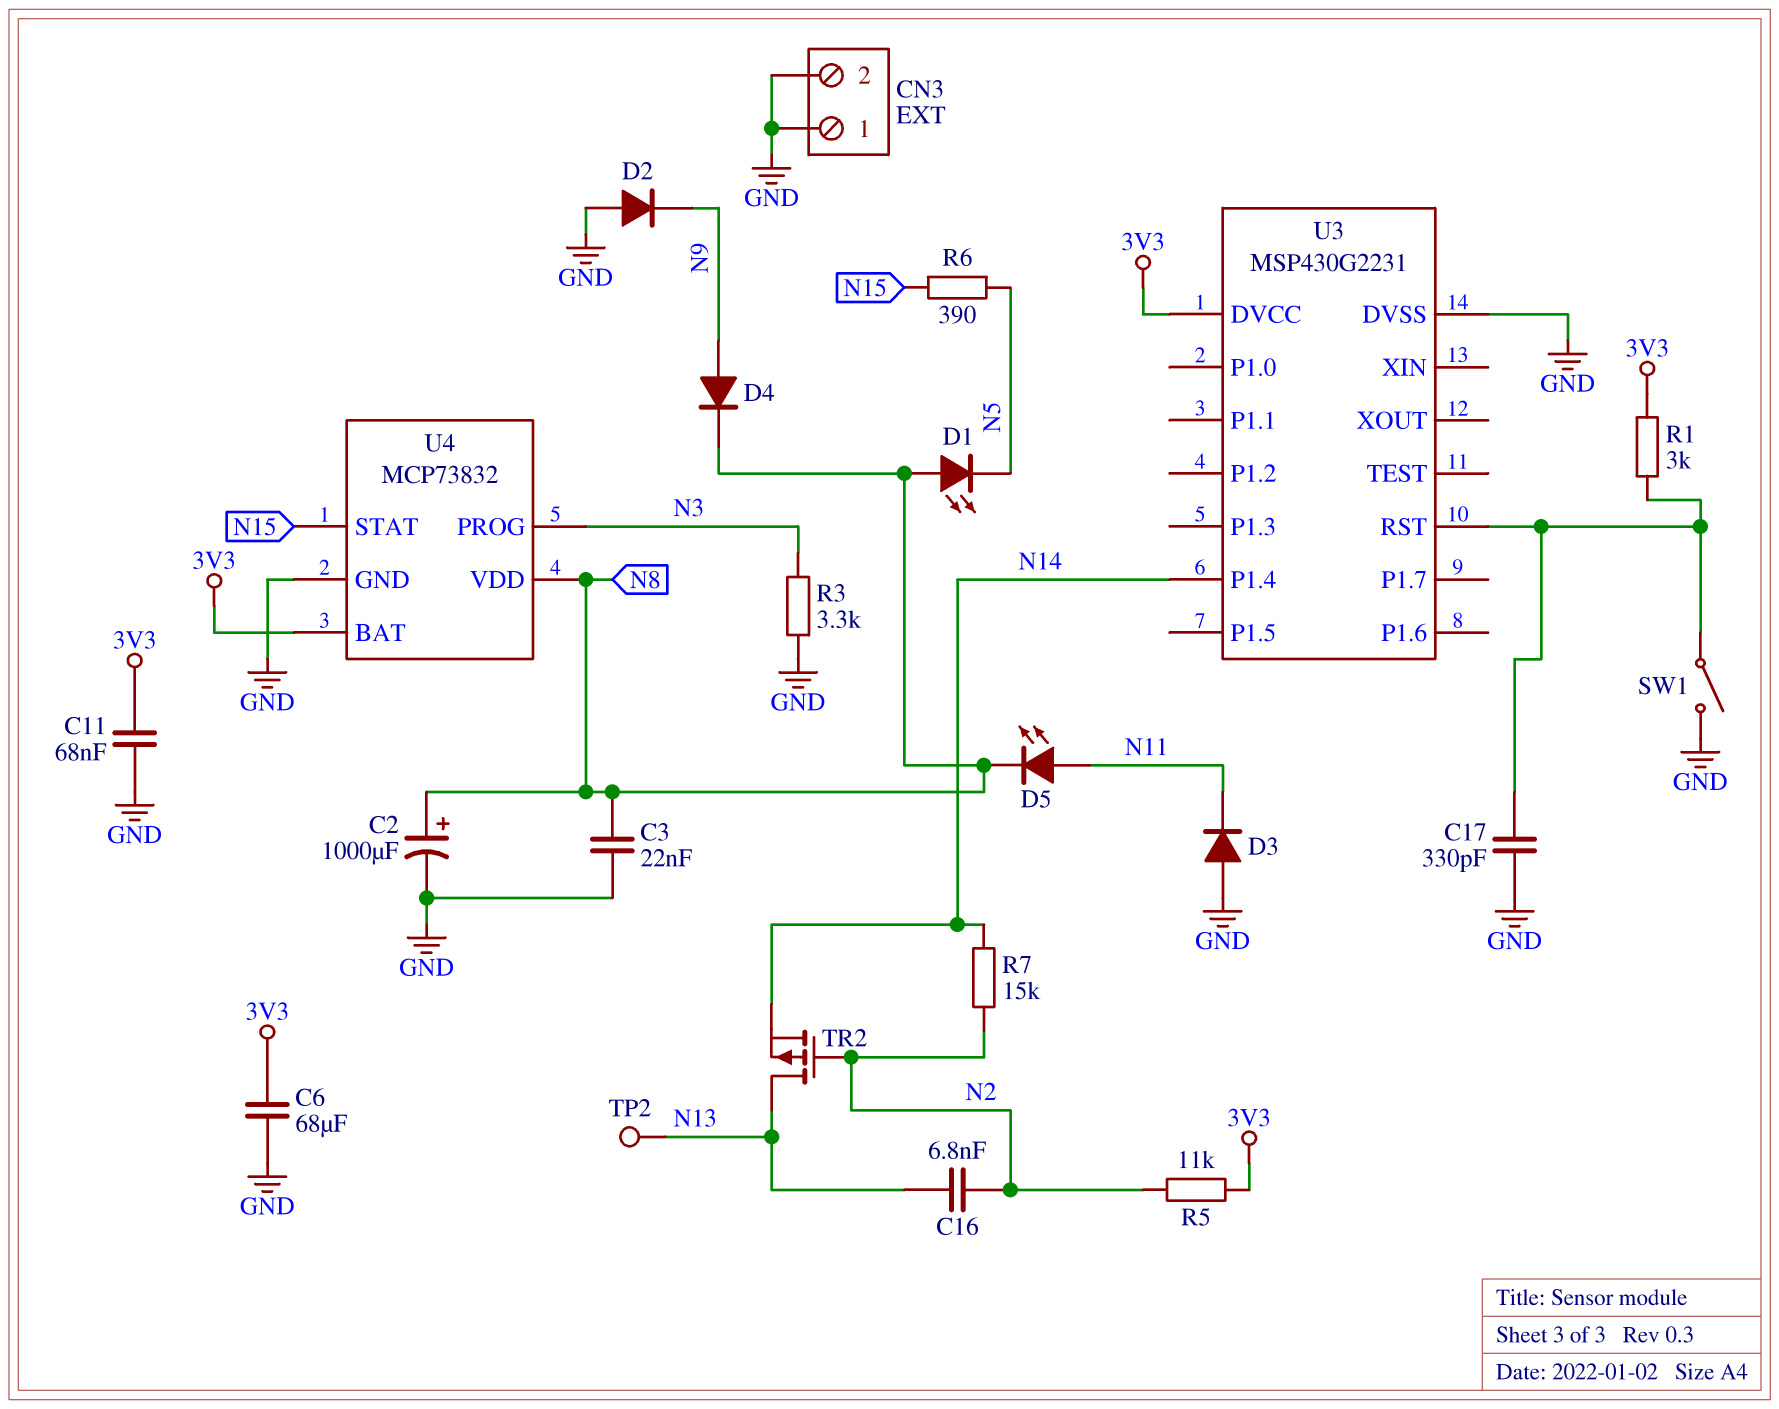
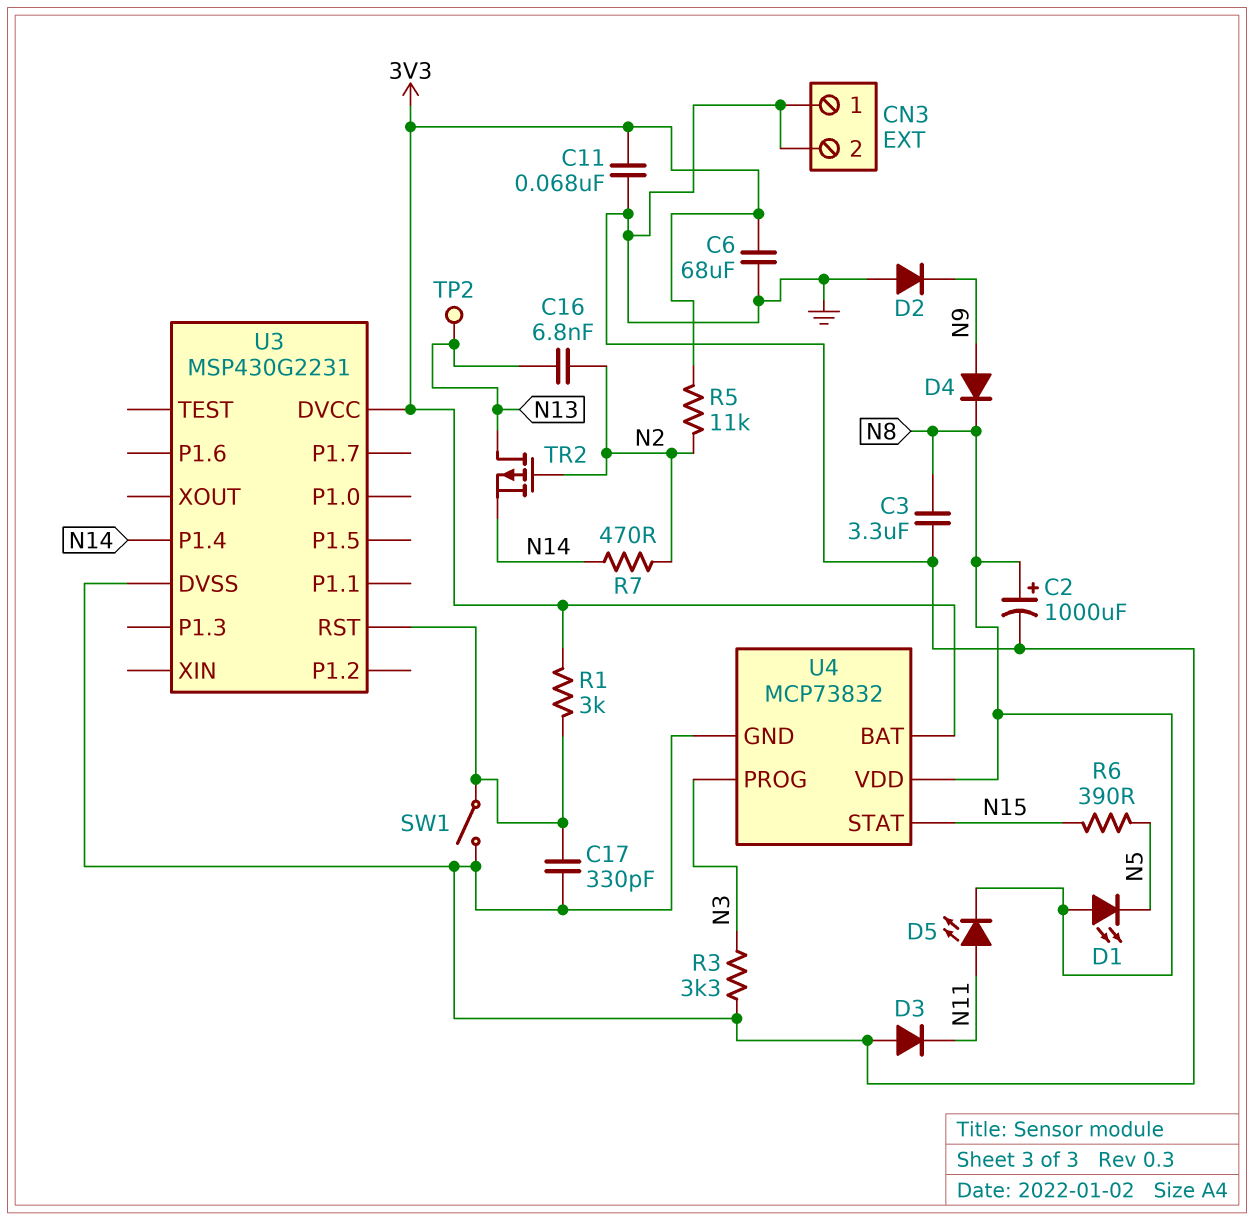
C3: 22nF (GND, N8) -> 3.3uF (GND, N8)
R7: 15k (N2, N14) -> 470 (N2, N14)

